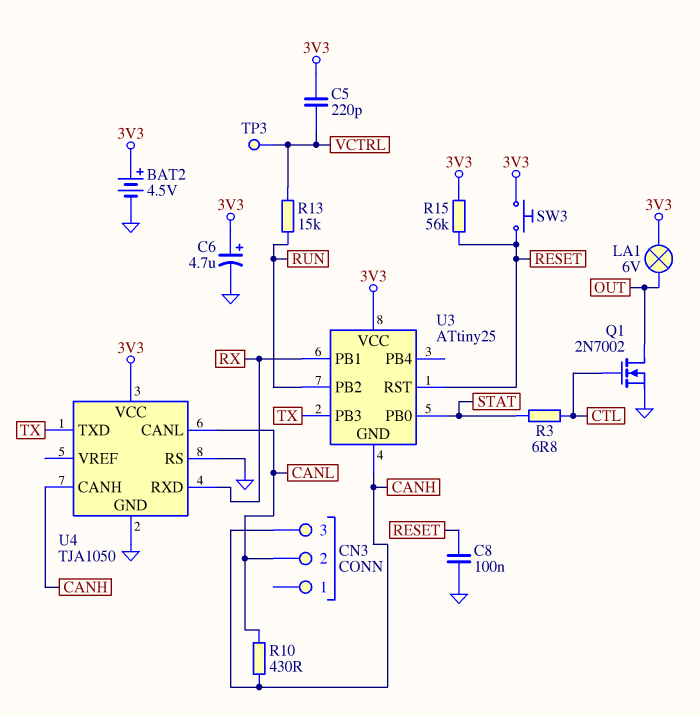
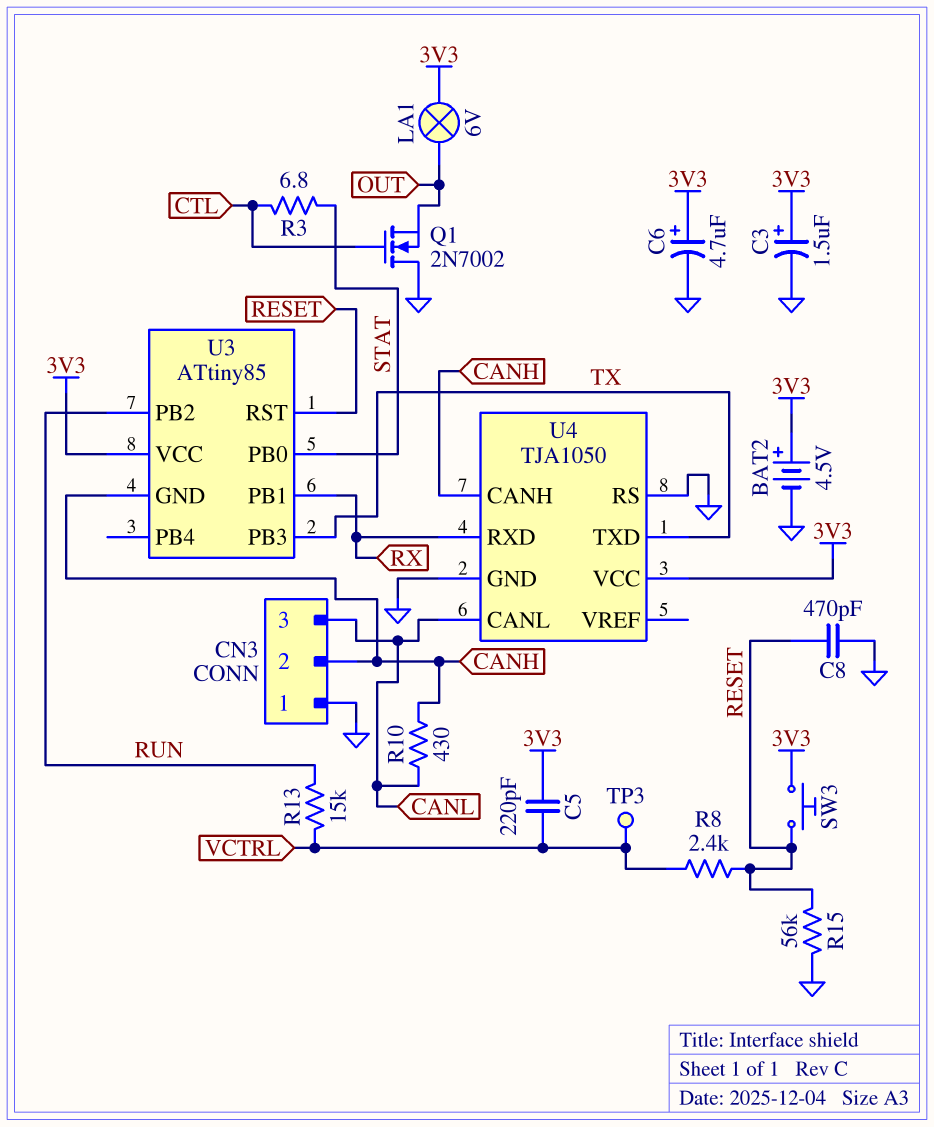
C3: none -> 1.5uF (plus 3V3, minus GND)
C8: 100nF (GND, RESET) -> 470pF (GND, RESET)
CN3 pin 1: none -> GND
CN3 pin 2: CANL -> CANH
CN3 pin 3: CANH -> CANL
Q1: NMOS 2N7002 (G CTL, D OUT, S GND) -> NMOS 2N7002 (G CTL, D GND, S OUT)
R8: none -> 2.4k (RESET, VCTRL)
R15: 56k (3V3, RESET) -> 56k (GND, RESET)
U3: ATtiny25 -> ATtiny85

